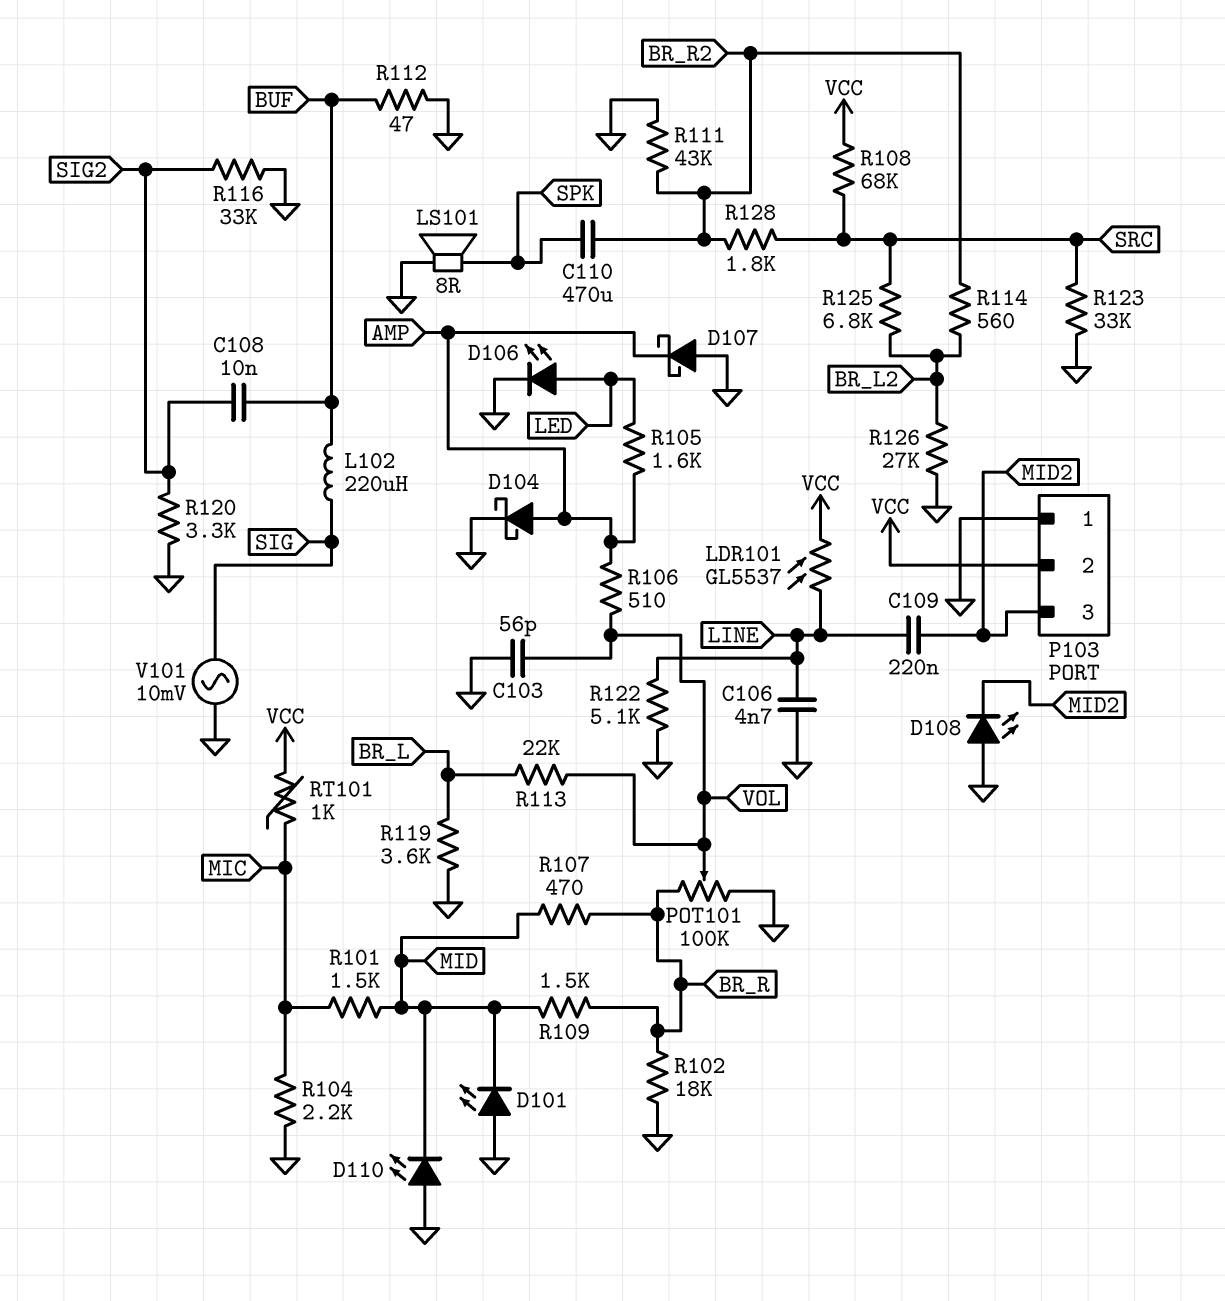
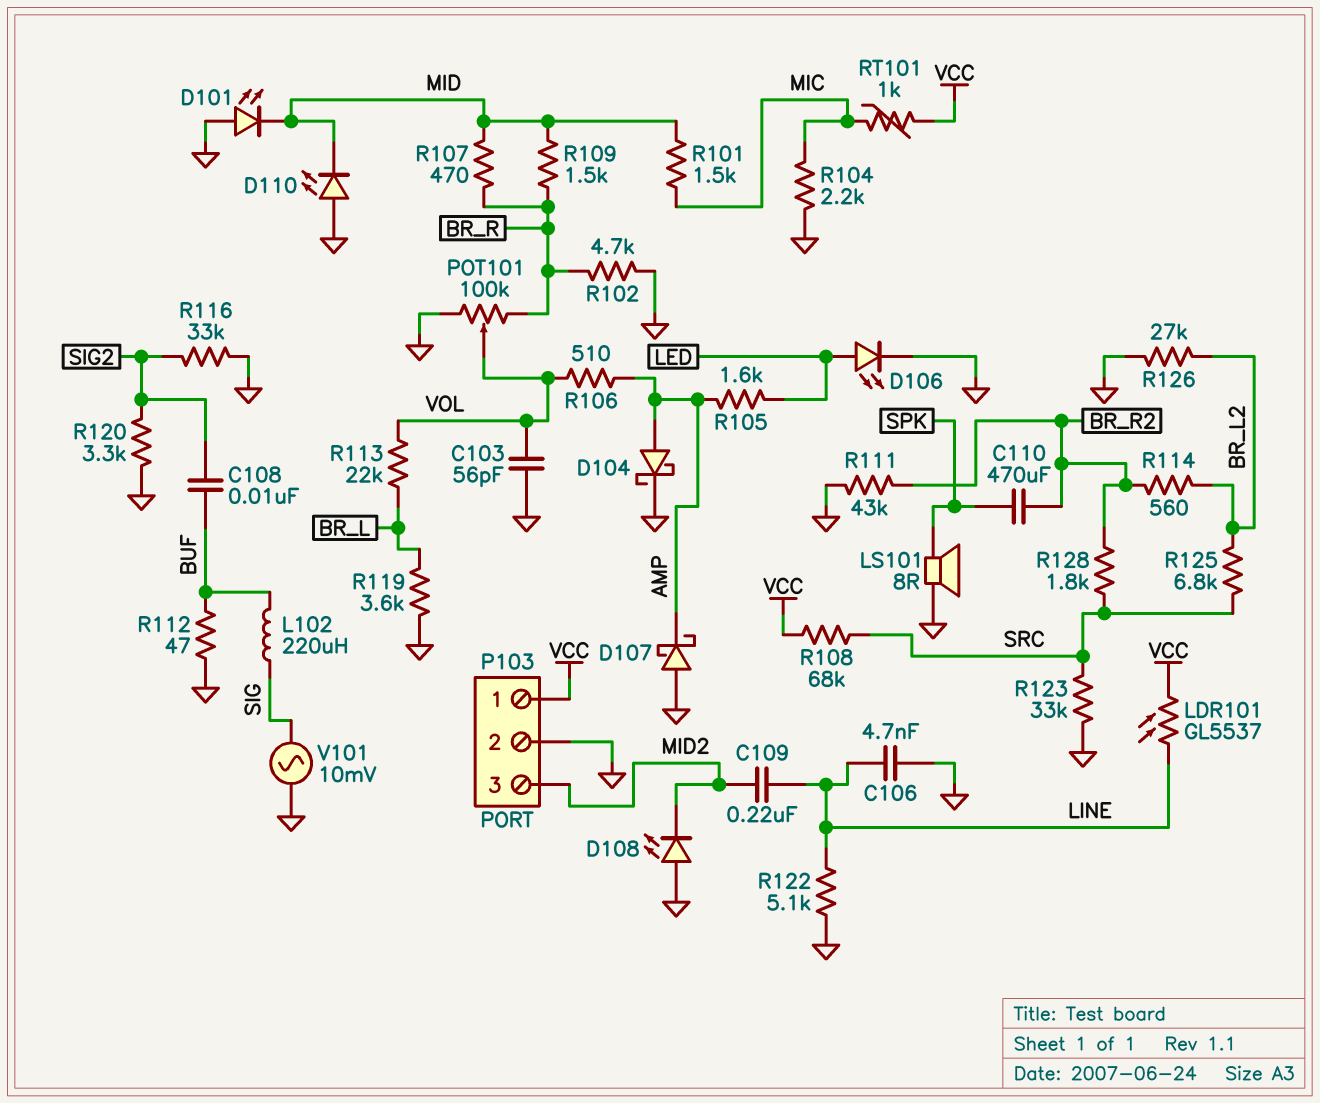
P103 pin 1: GND -> VCC
P103 pin 2: VCC -> GND
R102: 18k (BR_R, GND) -> 4.7k (BR_R, GND)

